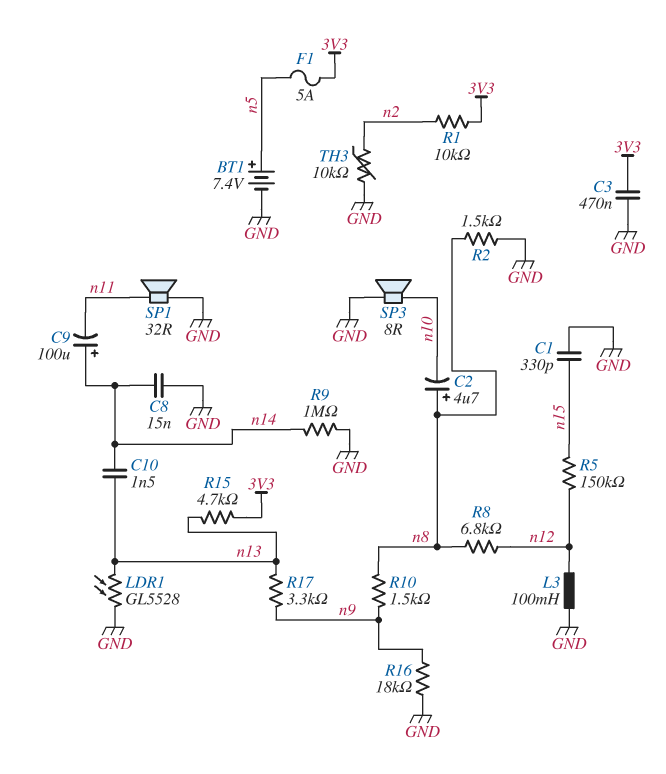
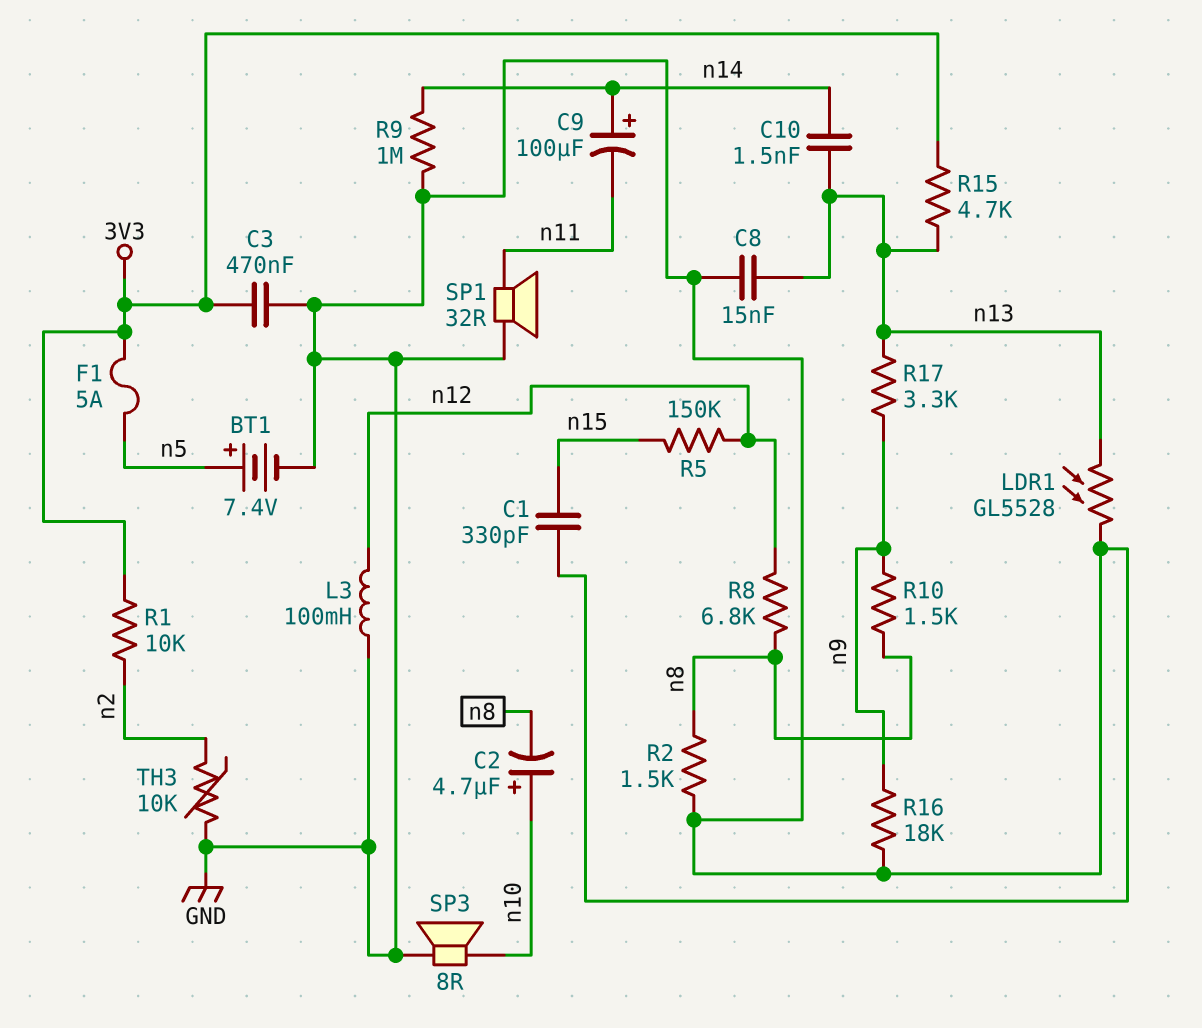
C2: 4.7uF (plus n8, minus n10) -> 4.7uF (plus n10, minus n8)
C8: 15nF (GND, n14) -> 15nF (GND, n13)

